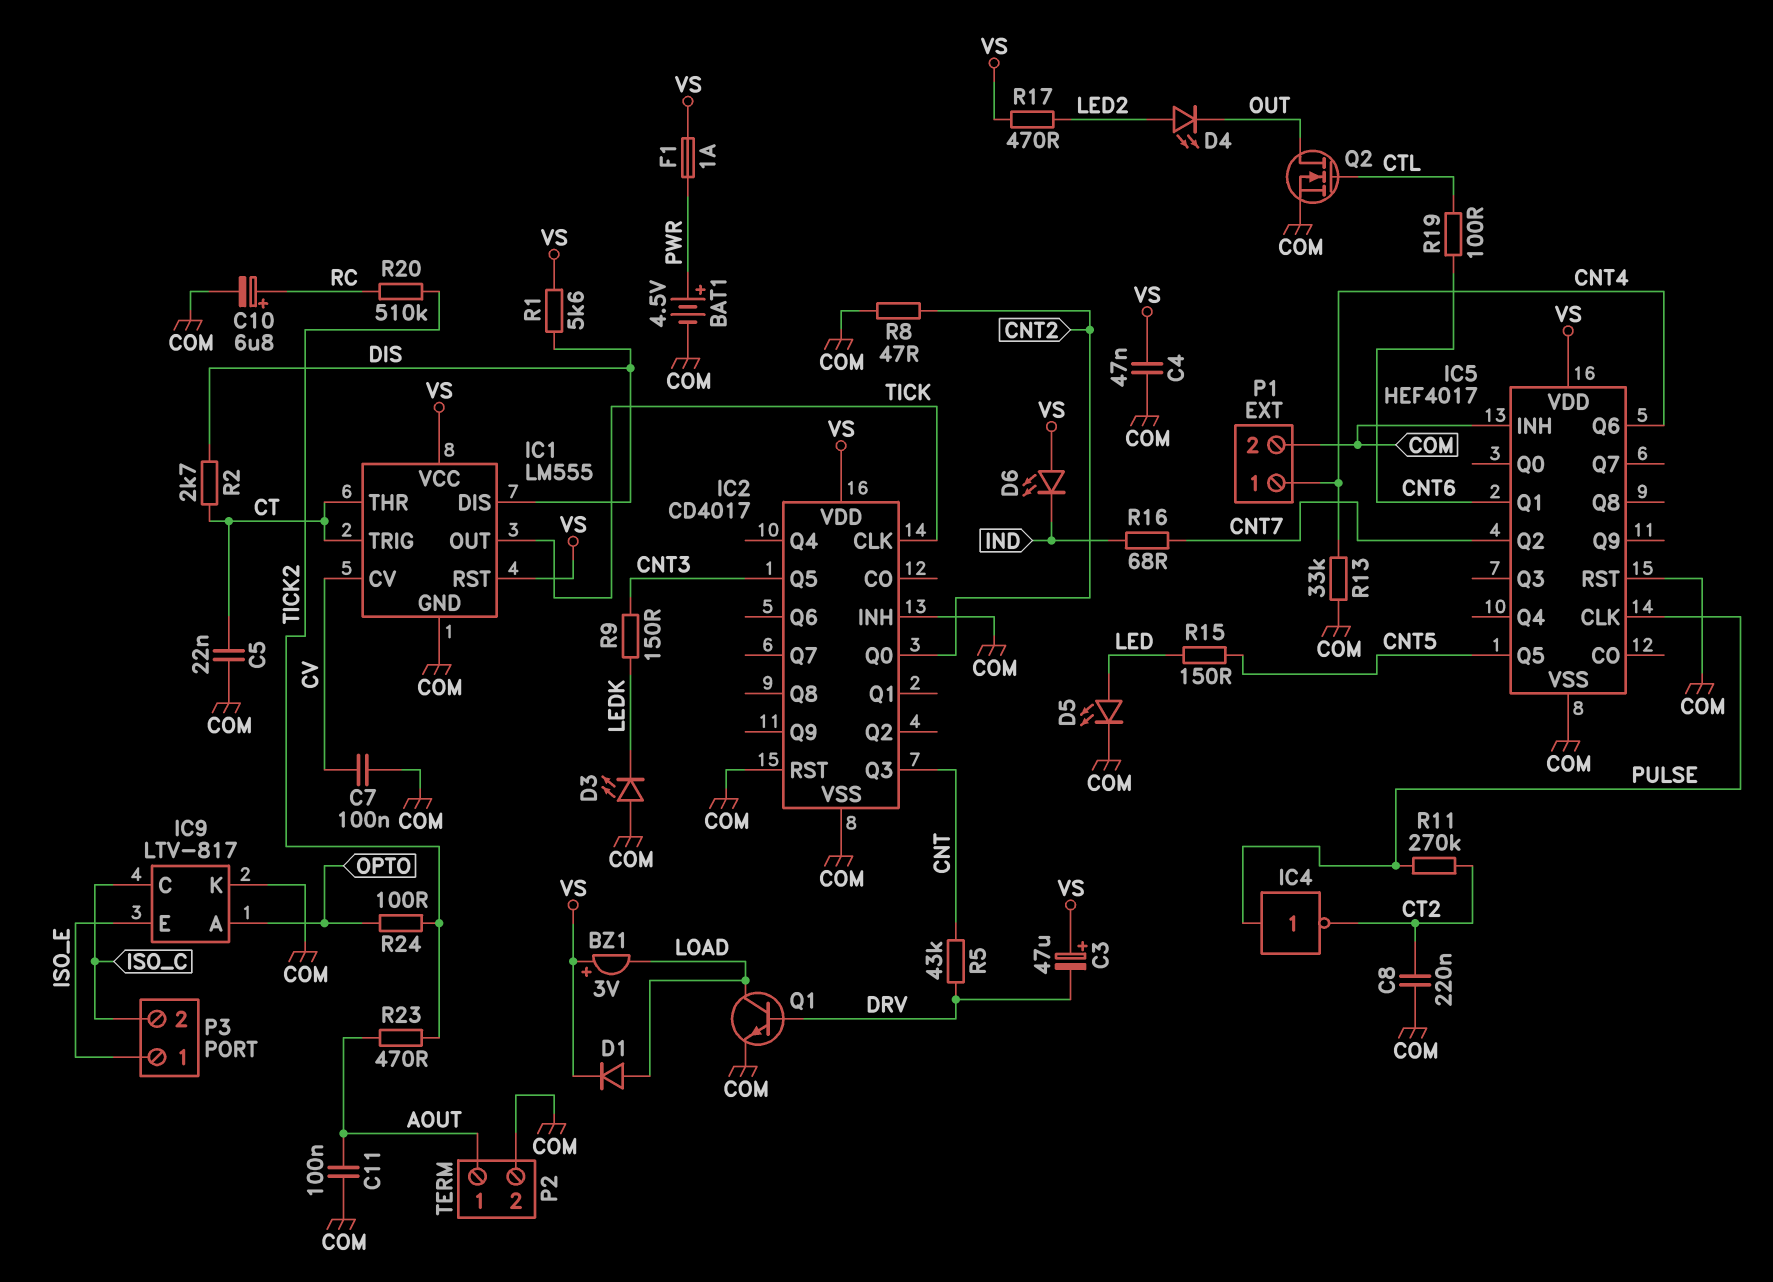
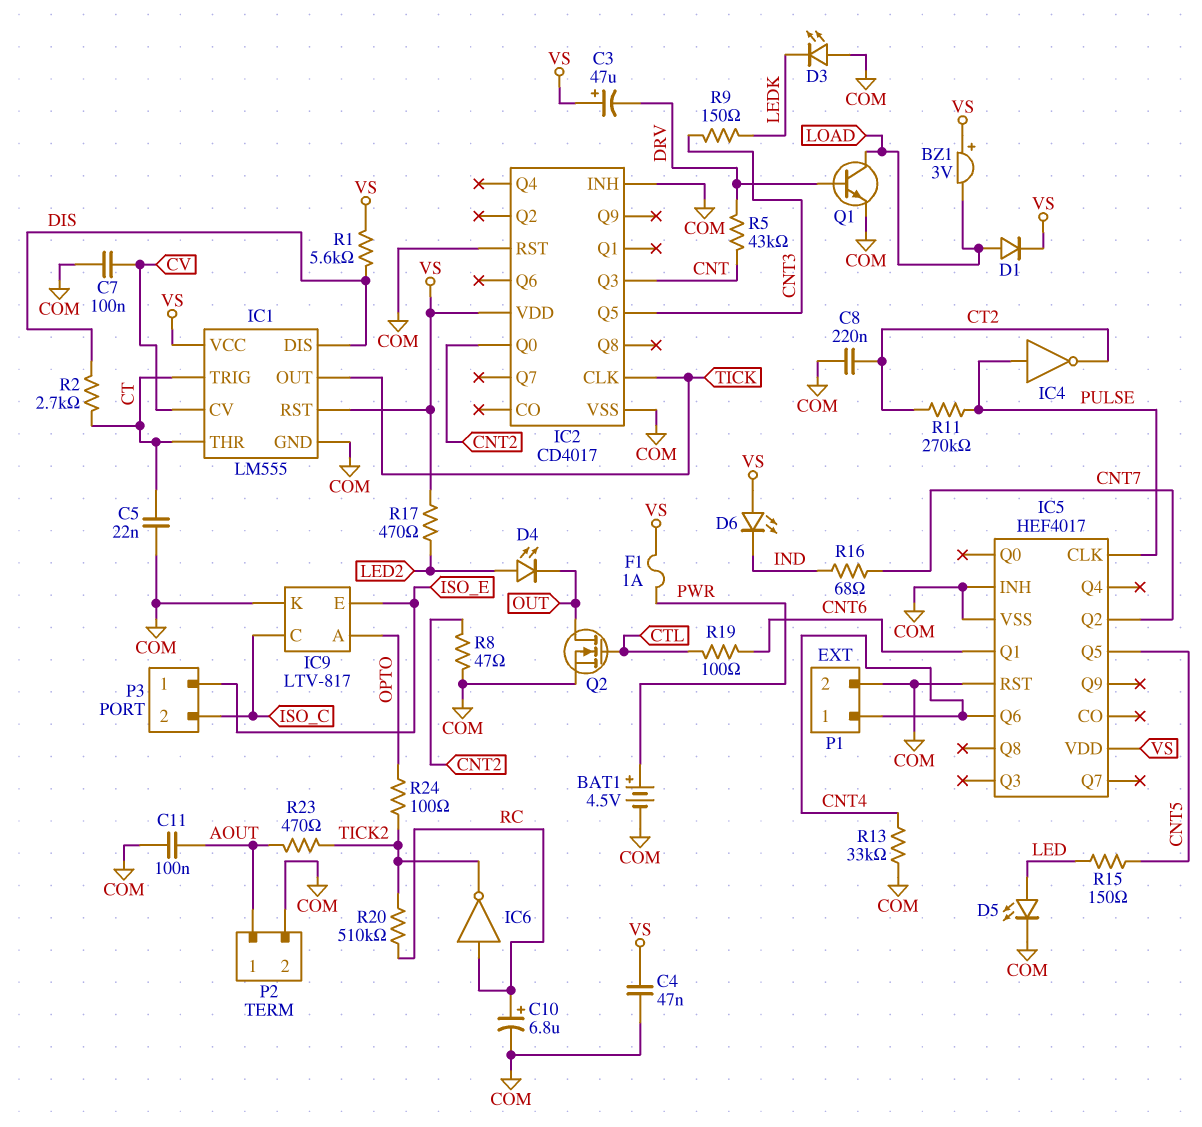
IC6: none -> NOT (in RC, out TICK2)

